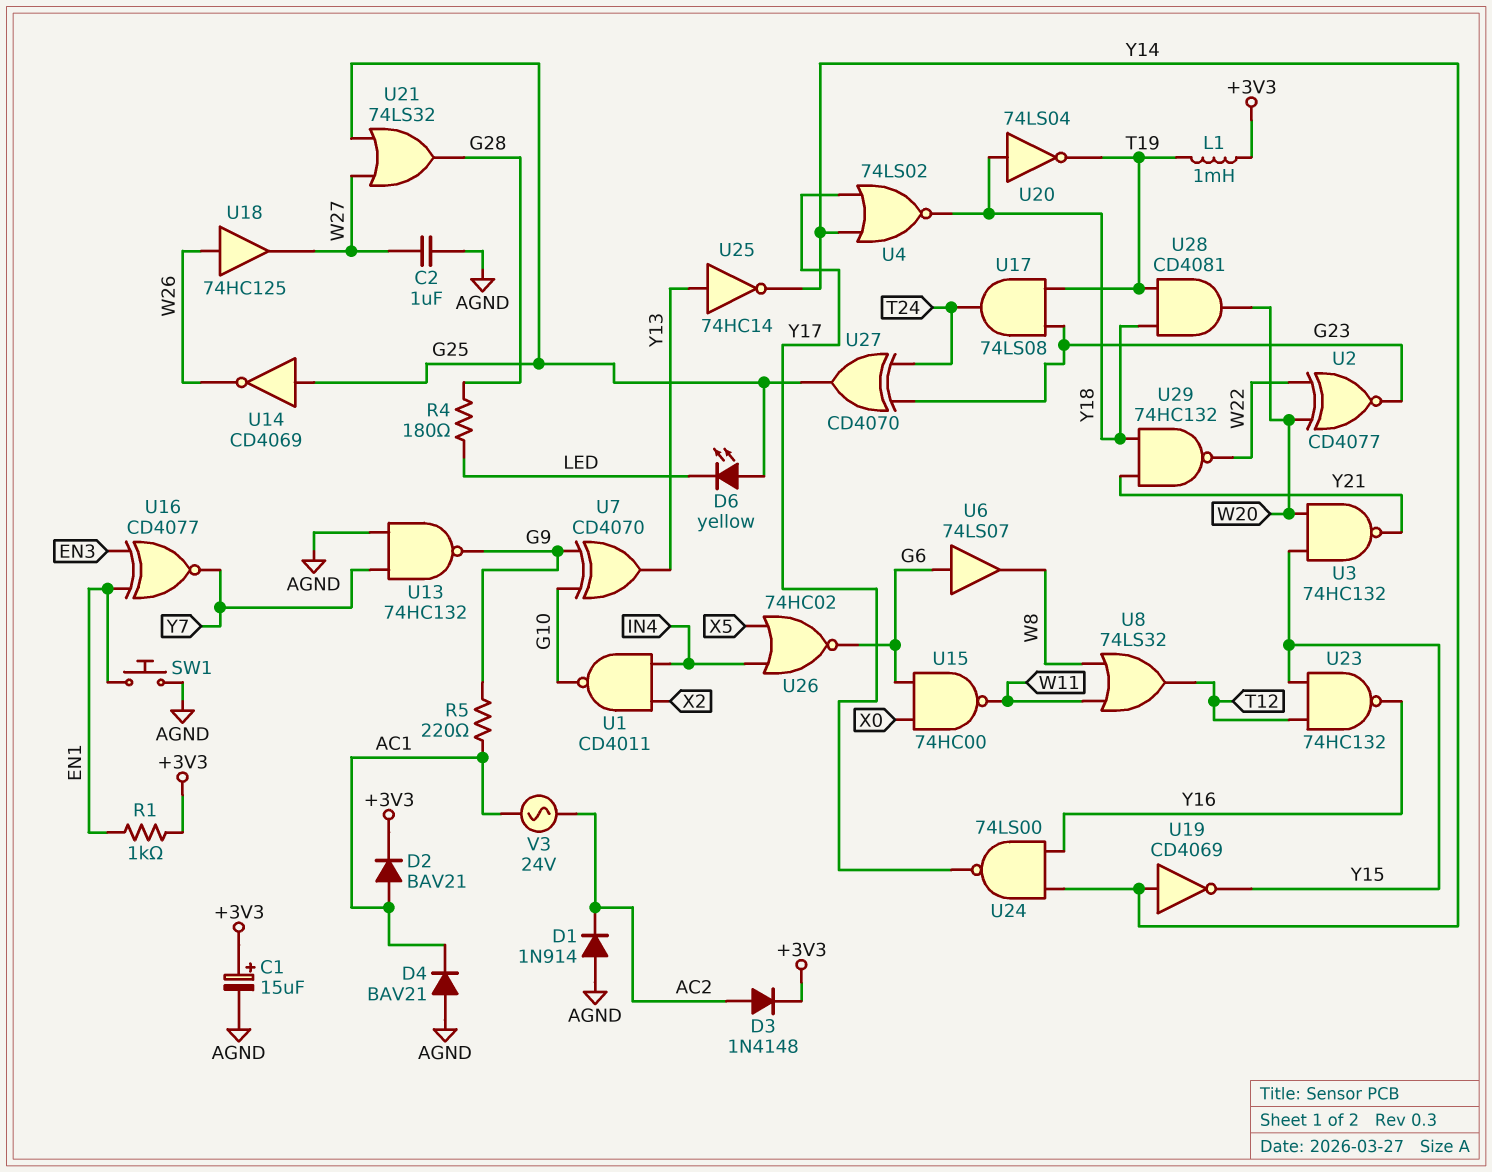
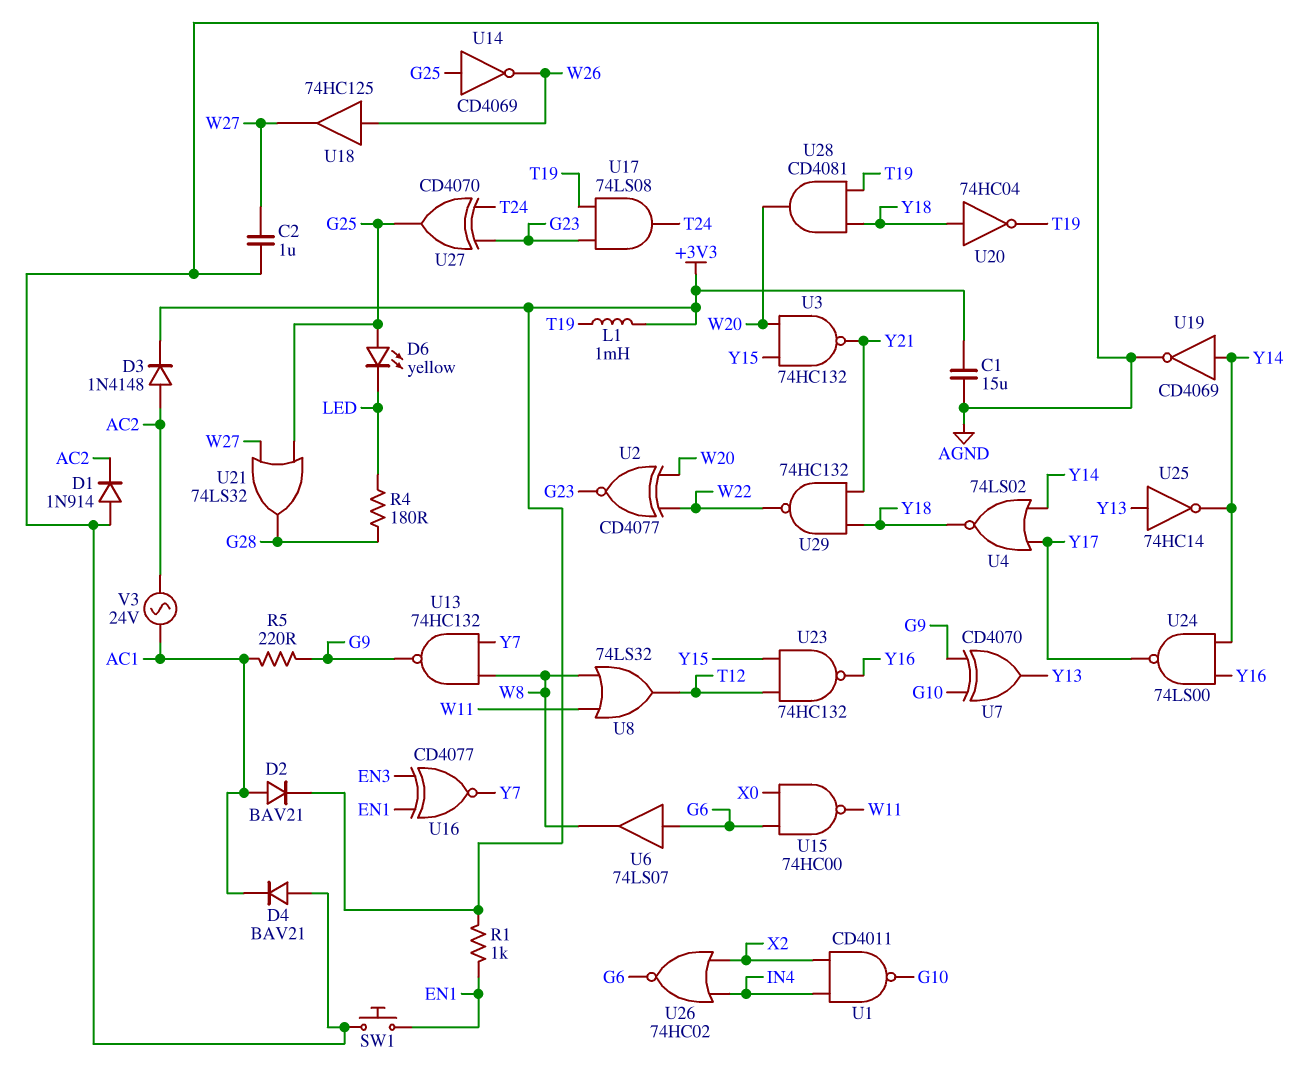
C1: 15uF (plus +3V3, minus AGND) -> 15uF (+3V3, AGND)
U13: NAND 74HC132 (in AGND, in Y7, out G9) -> NAND 74HC132 (in W8, in Y7, out G9)
U19: NOT CD4069 (in Y14, out Y15) -> NOT CD4069 (in Y14, out AGND)
U20: NOT 74LS04 (in Y18, out T19) -> NOT 74HC04 (in Y18, out T19)
U26: NOR 74HC02 (in IN4, in X5, out G6) -> NOR 74HC02 (in IN4, in X2, out G6)

